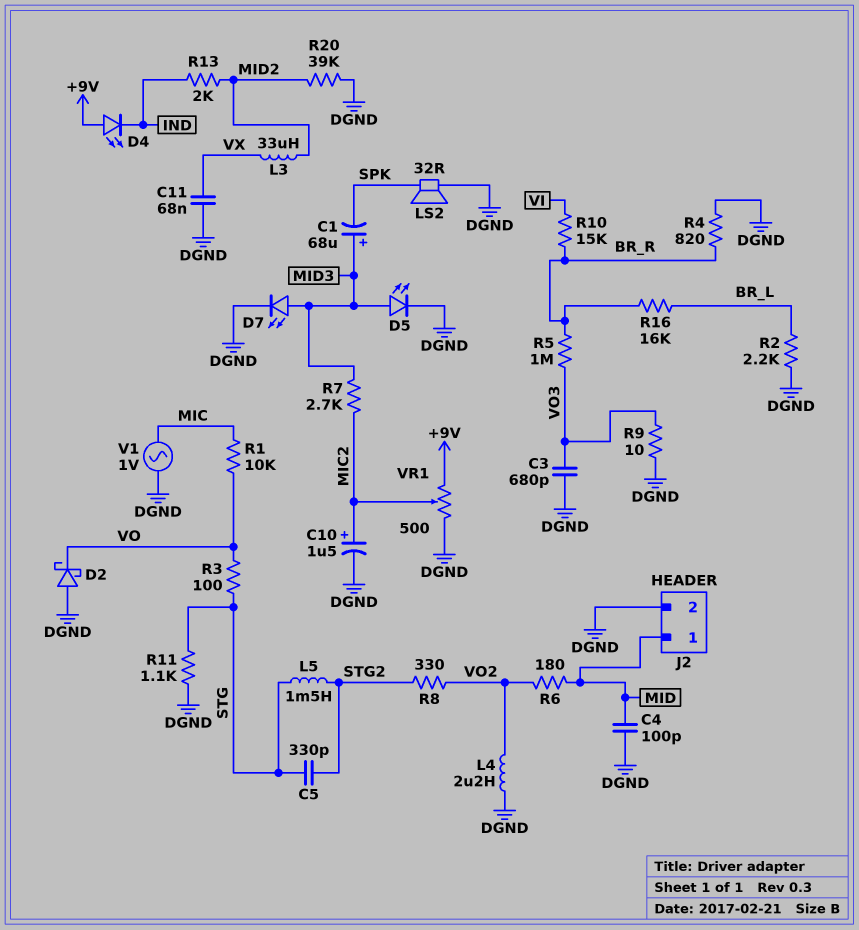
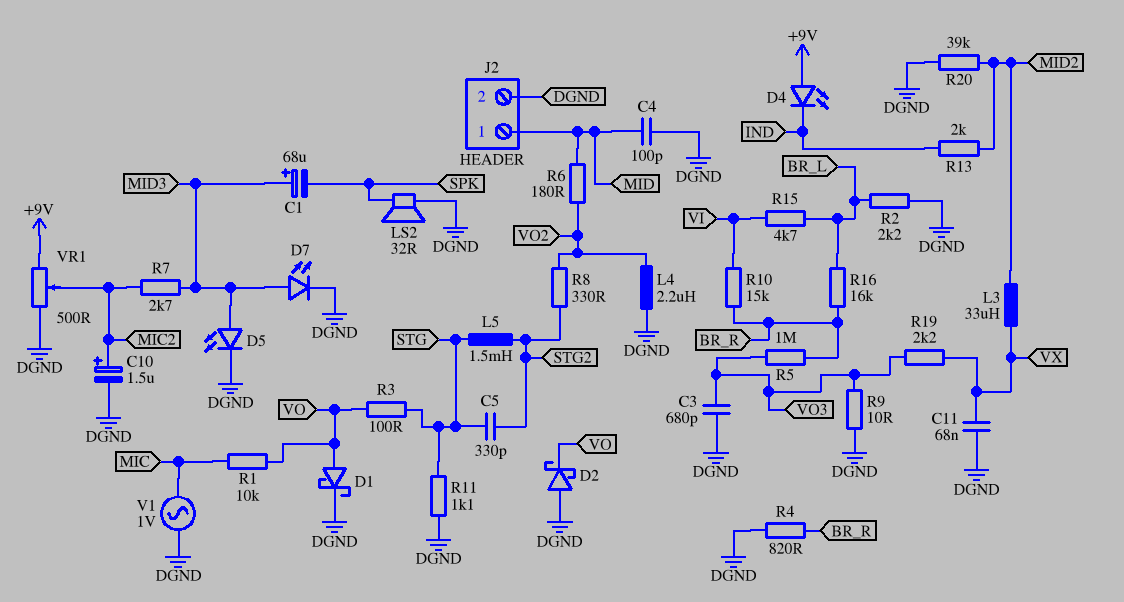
D1: none -> schottky (A VO, K DGND)
R15: none -> 4.7k (BR_L, VI)
R19: none -> 2.2k (VO3, VX)

